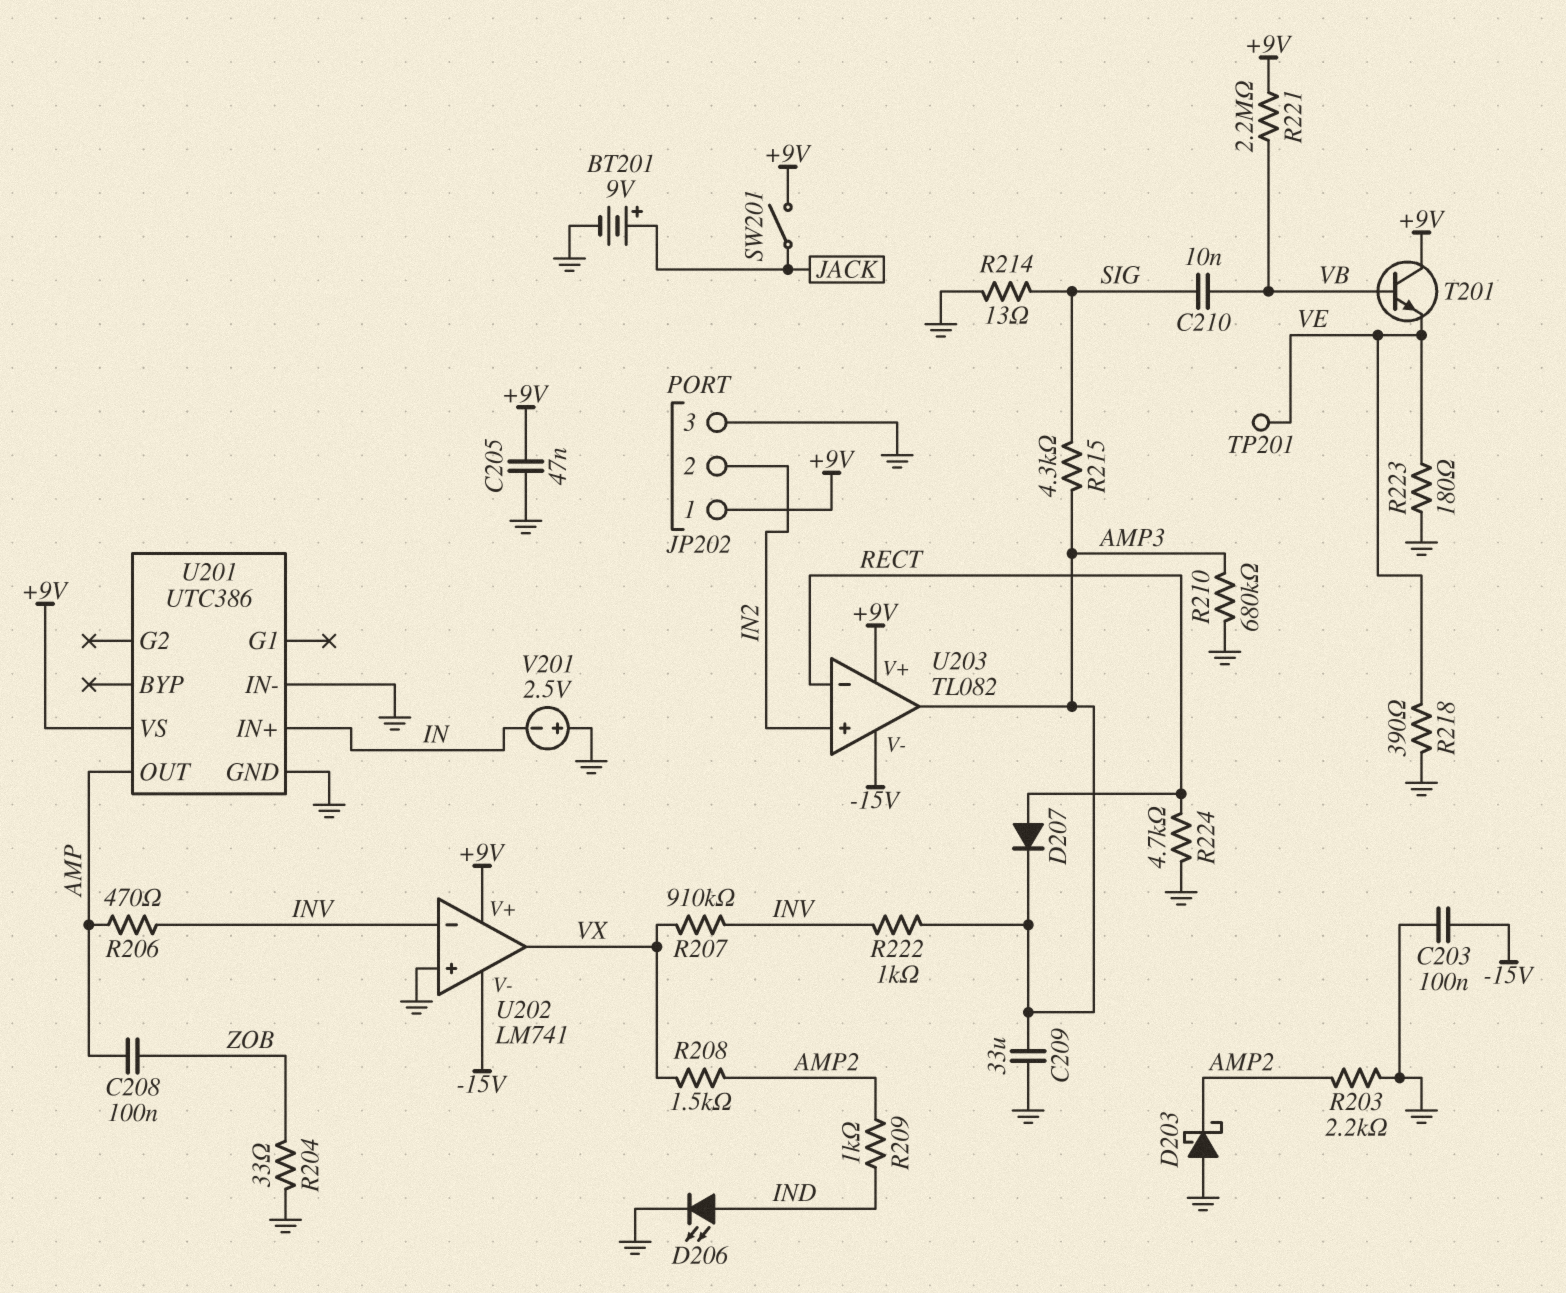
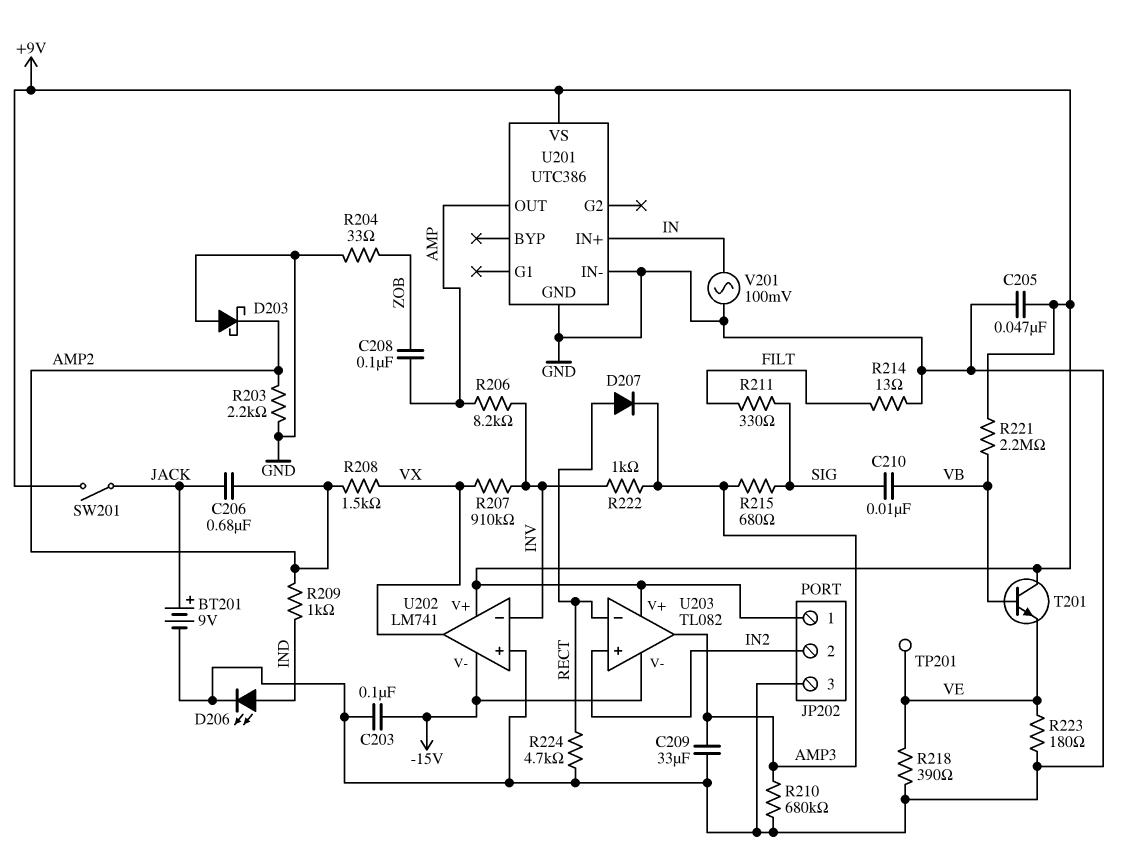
C206: none -> 680nF (AMP2, JACK)
R206: 470 (AMP, INV) -> 8.2k (AMP, INV)
R211: none -> 330 (FILT, SIG)
R214: 13 (GND, SIG) -> 13 (FILT, GND)
R215: 4.3k (AMP3, SIG) -> 680 (AMP3, SIG)
V201: 2.5V (plus GND, minus IN) -> AC 100mV (GND, IN)

